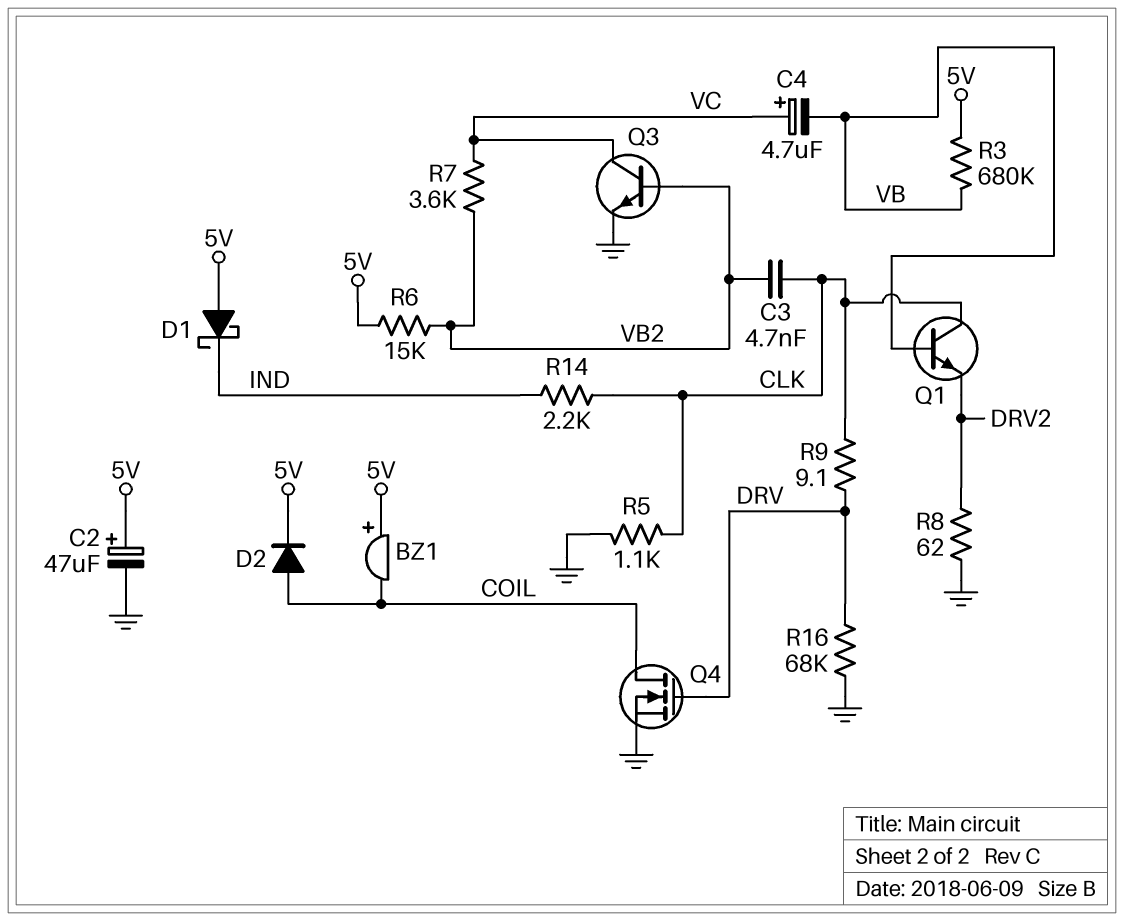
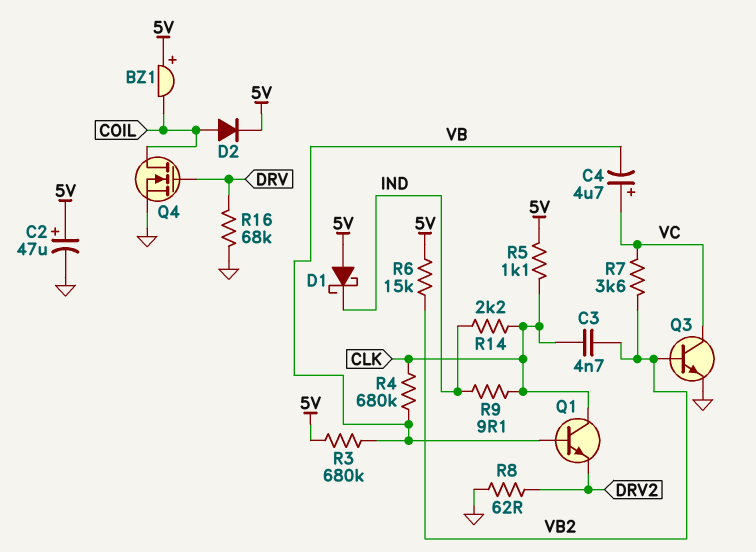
R4: none -> 680k (CLK, VB)
R5: 1.1k (CLK, GND) -> 1.1k (5V, CLK)
R9: 9.1 (CLK, DRV) -> 9.1 (CLK, IND)

